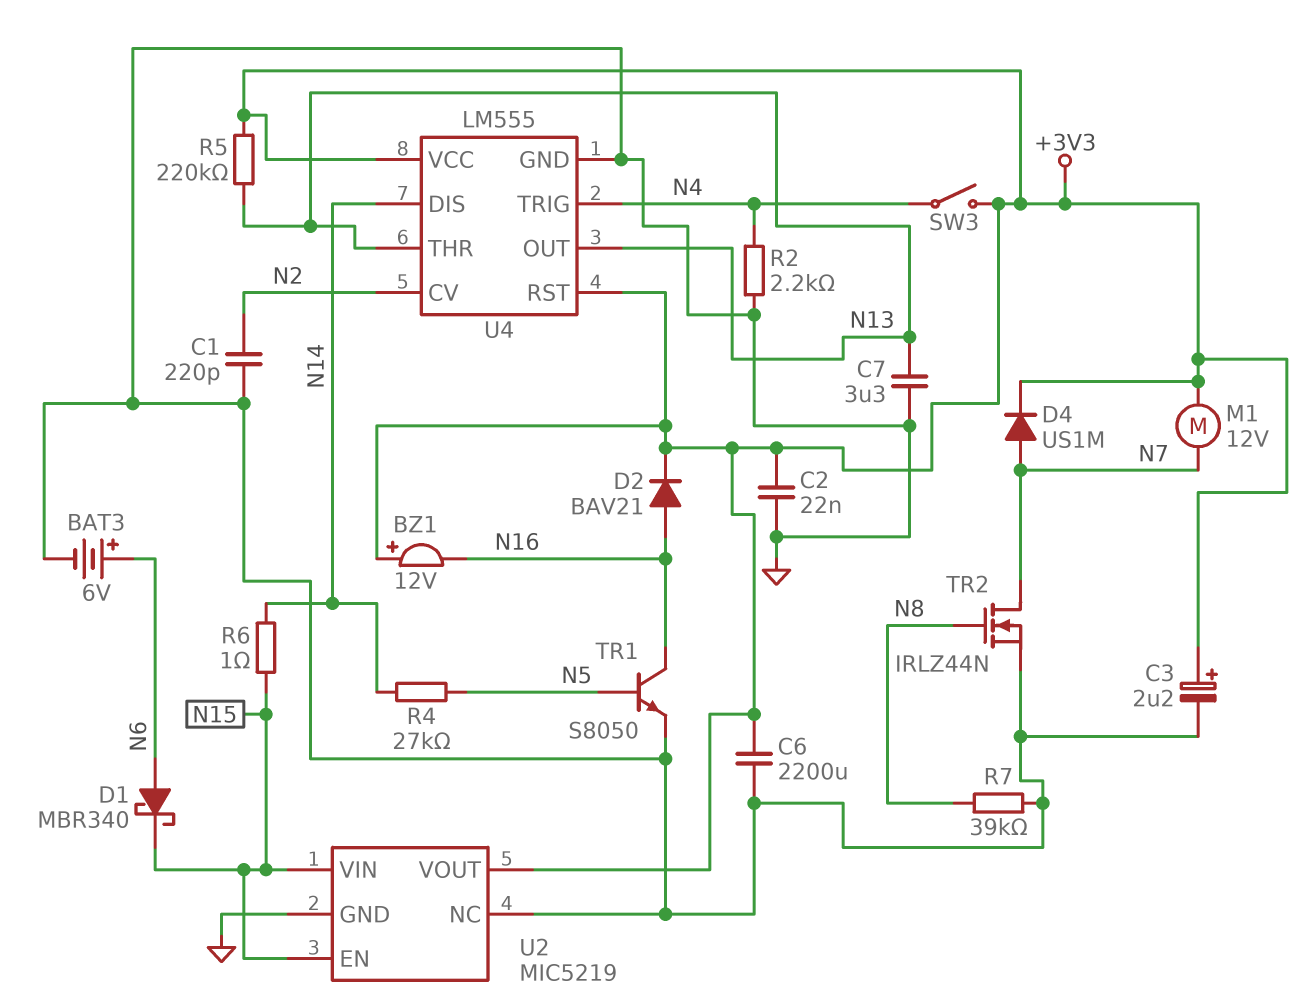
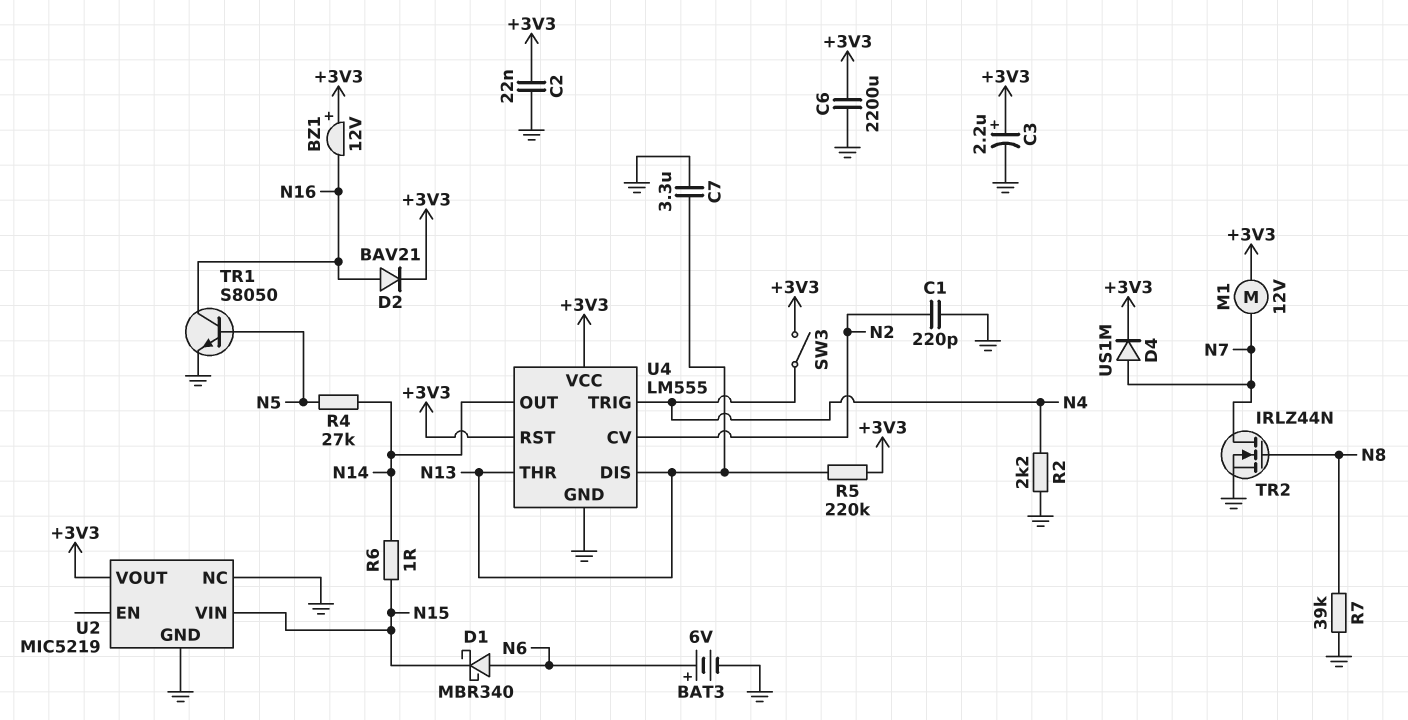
U2 pin EN: N15 -> none
U4 pin DIS: N14 -> N13
U4 pin OUT: N13 -> N14

